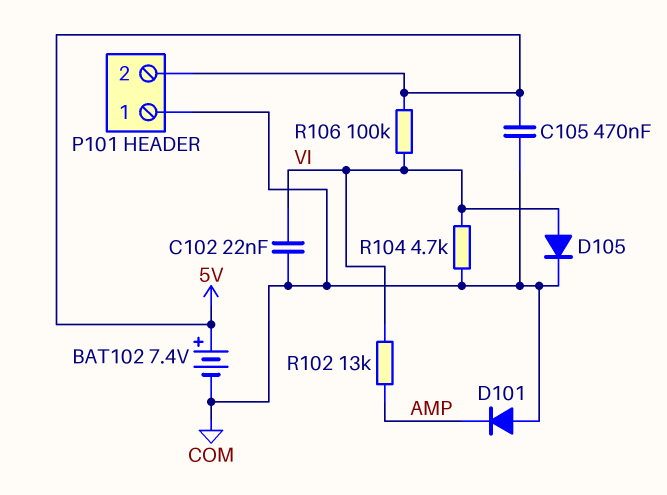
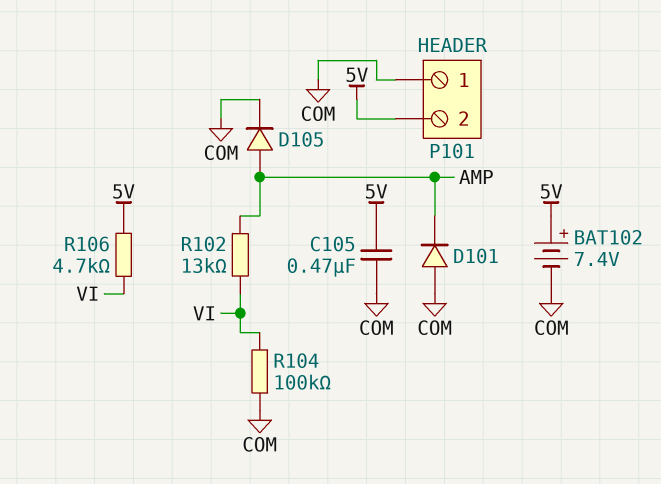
C102: 22nF (COM, VI) -> none
D105: diode (A VI, K COM) -> diode (A AMP, K COM)
R104: 4.7k (COM, VI) -> 100k (COM, VI)
R106: 100k (5V, VI) -> 4.7k (5V, VI)

